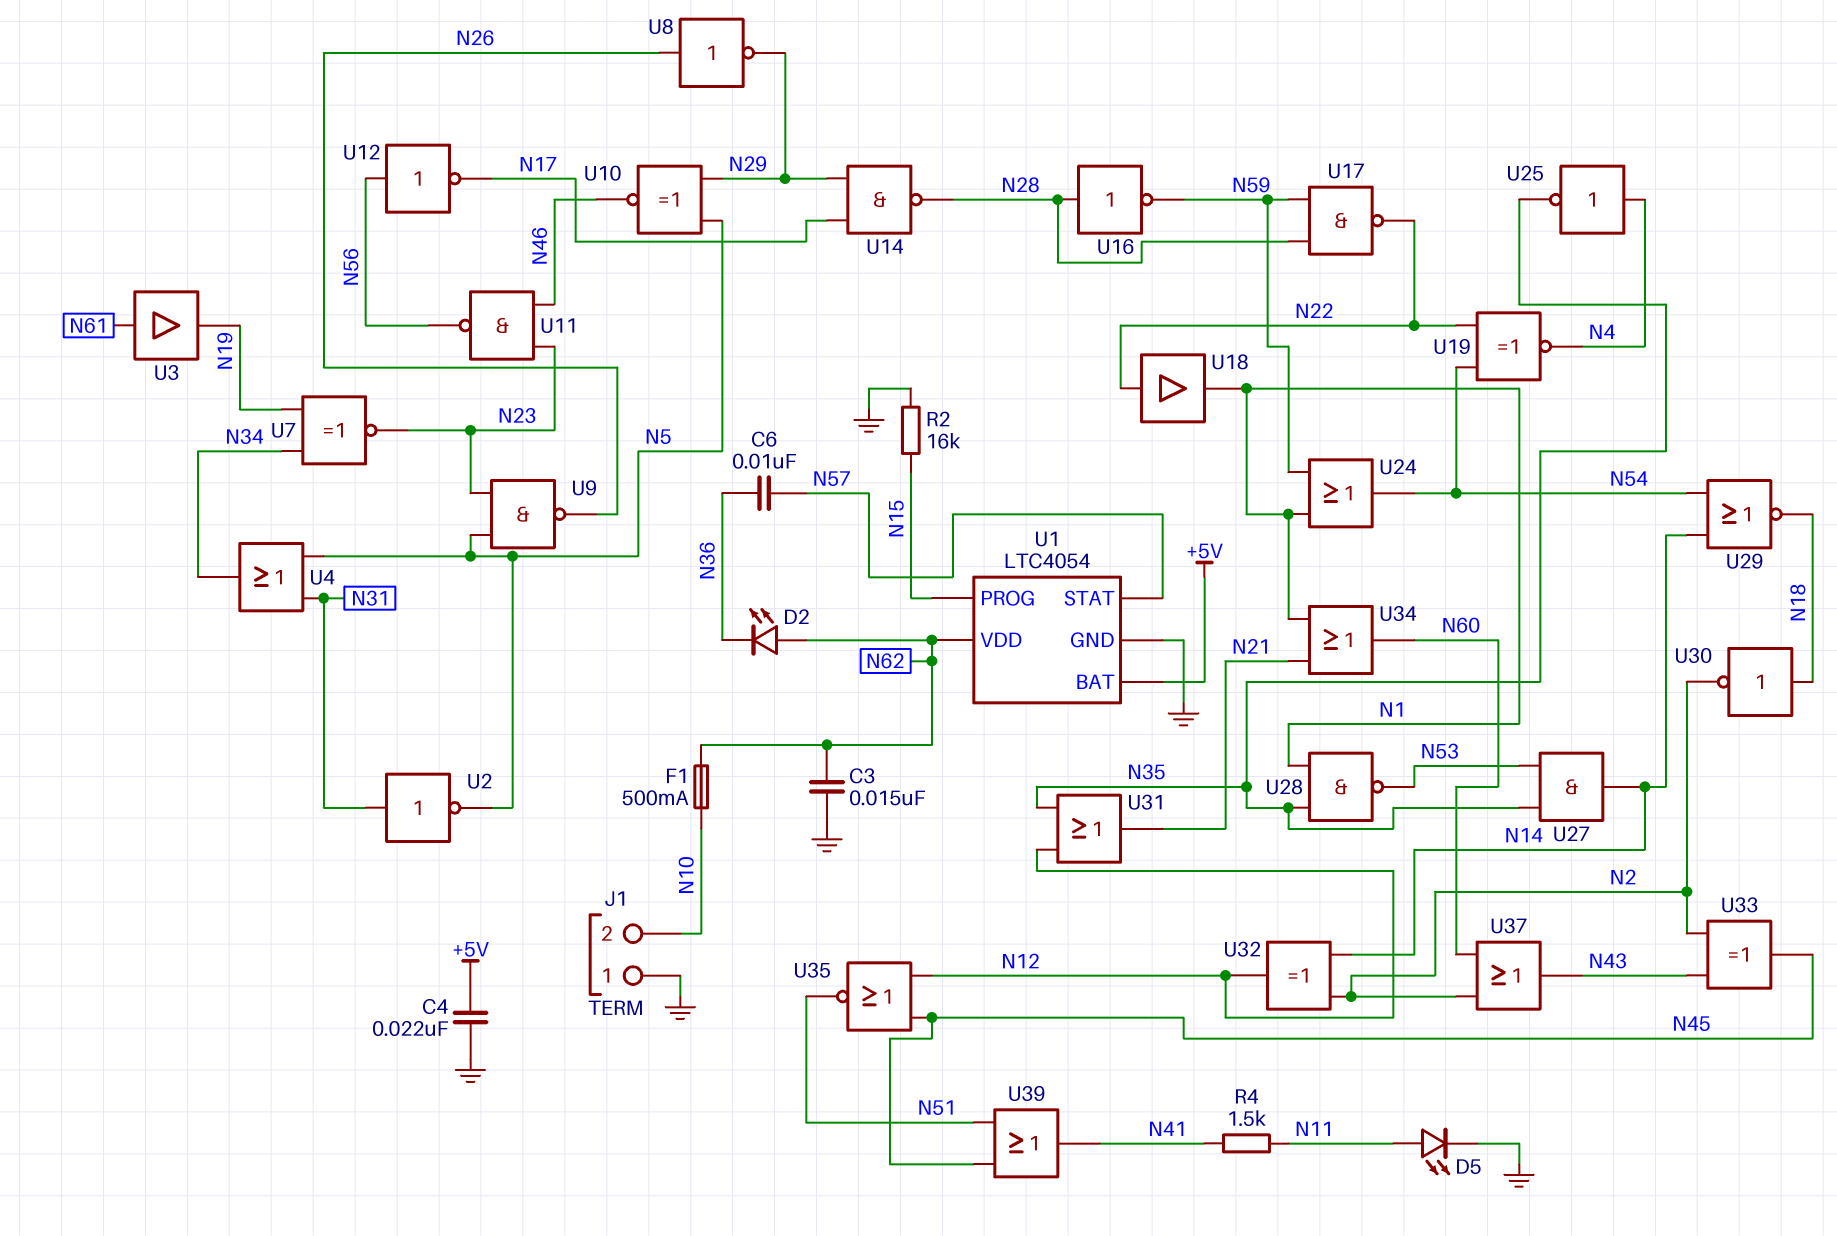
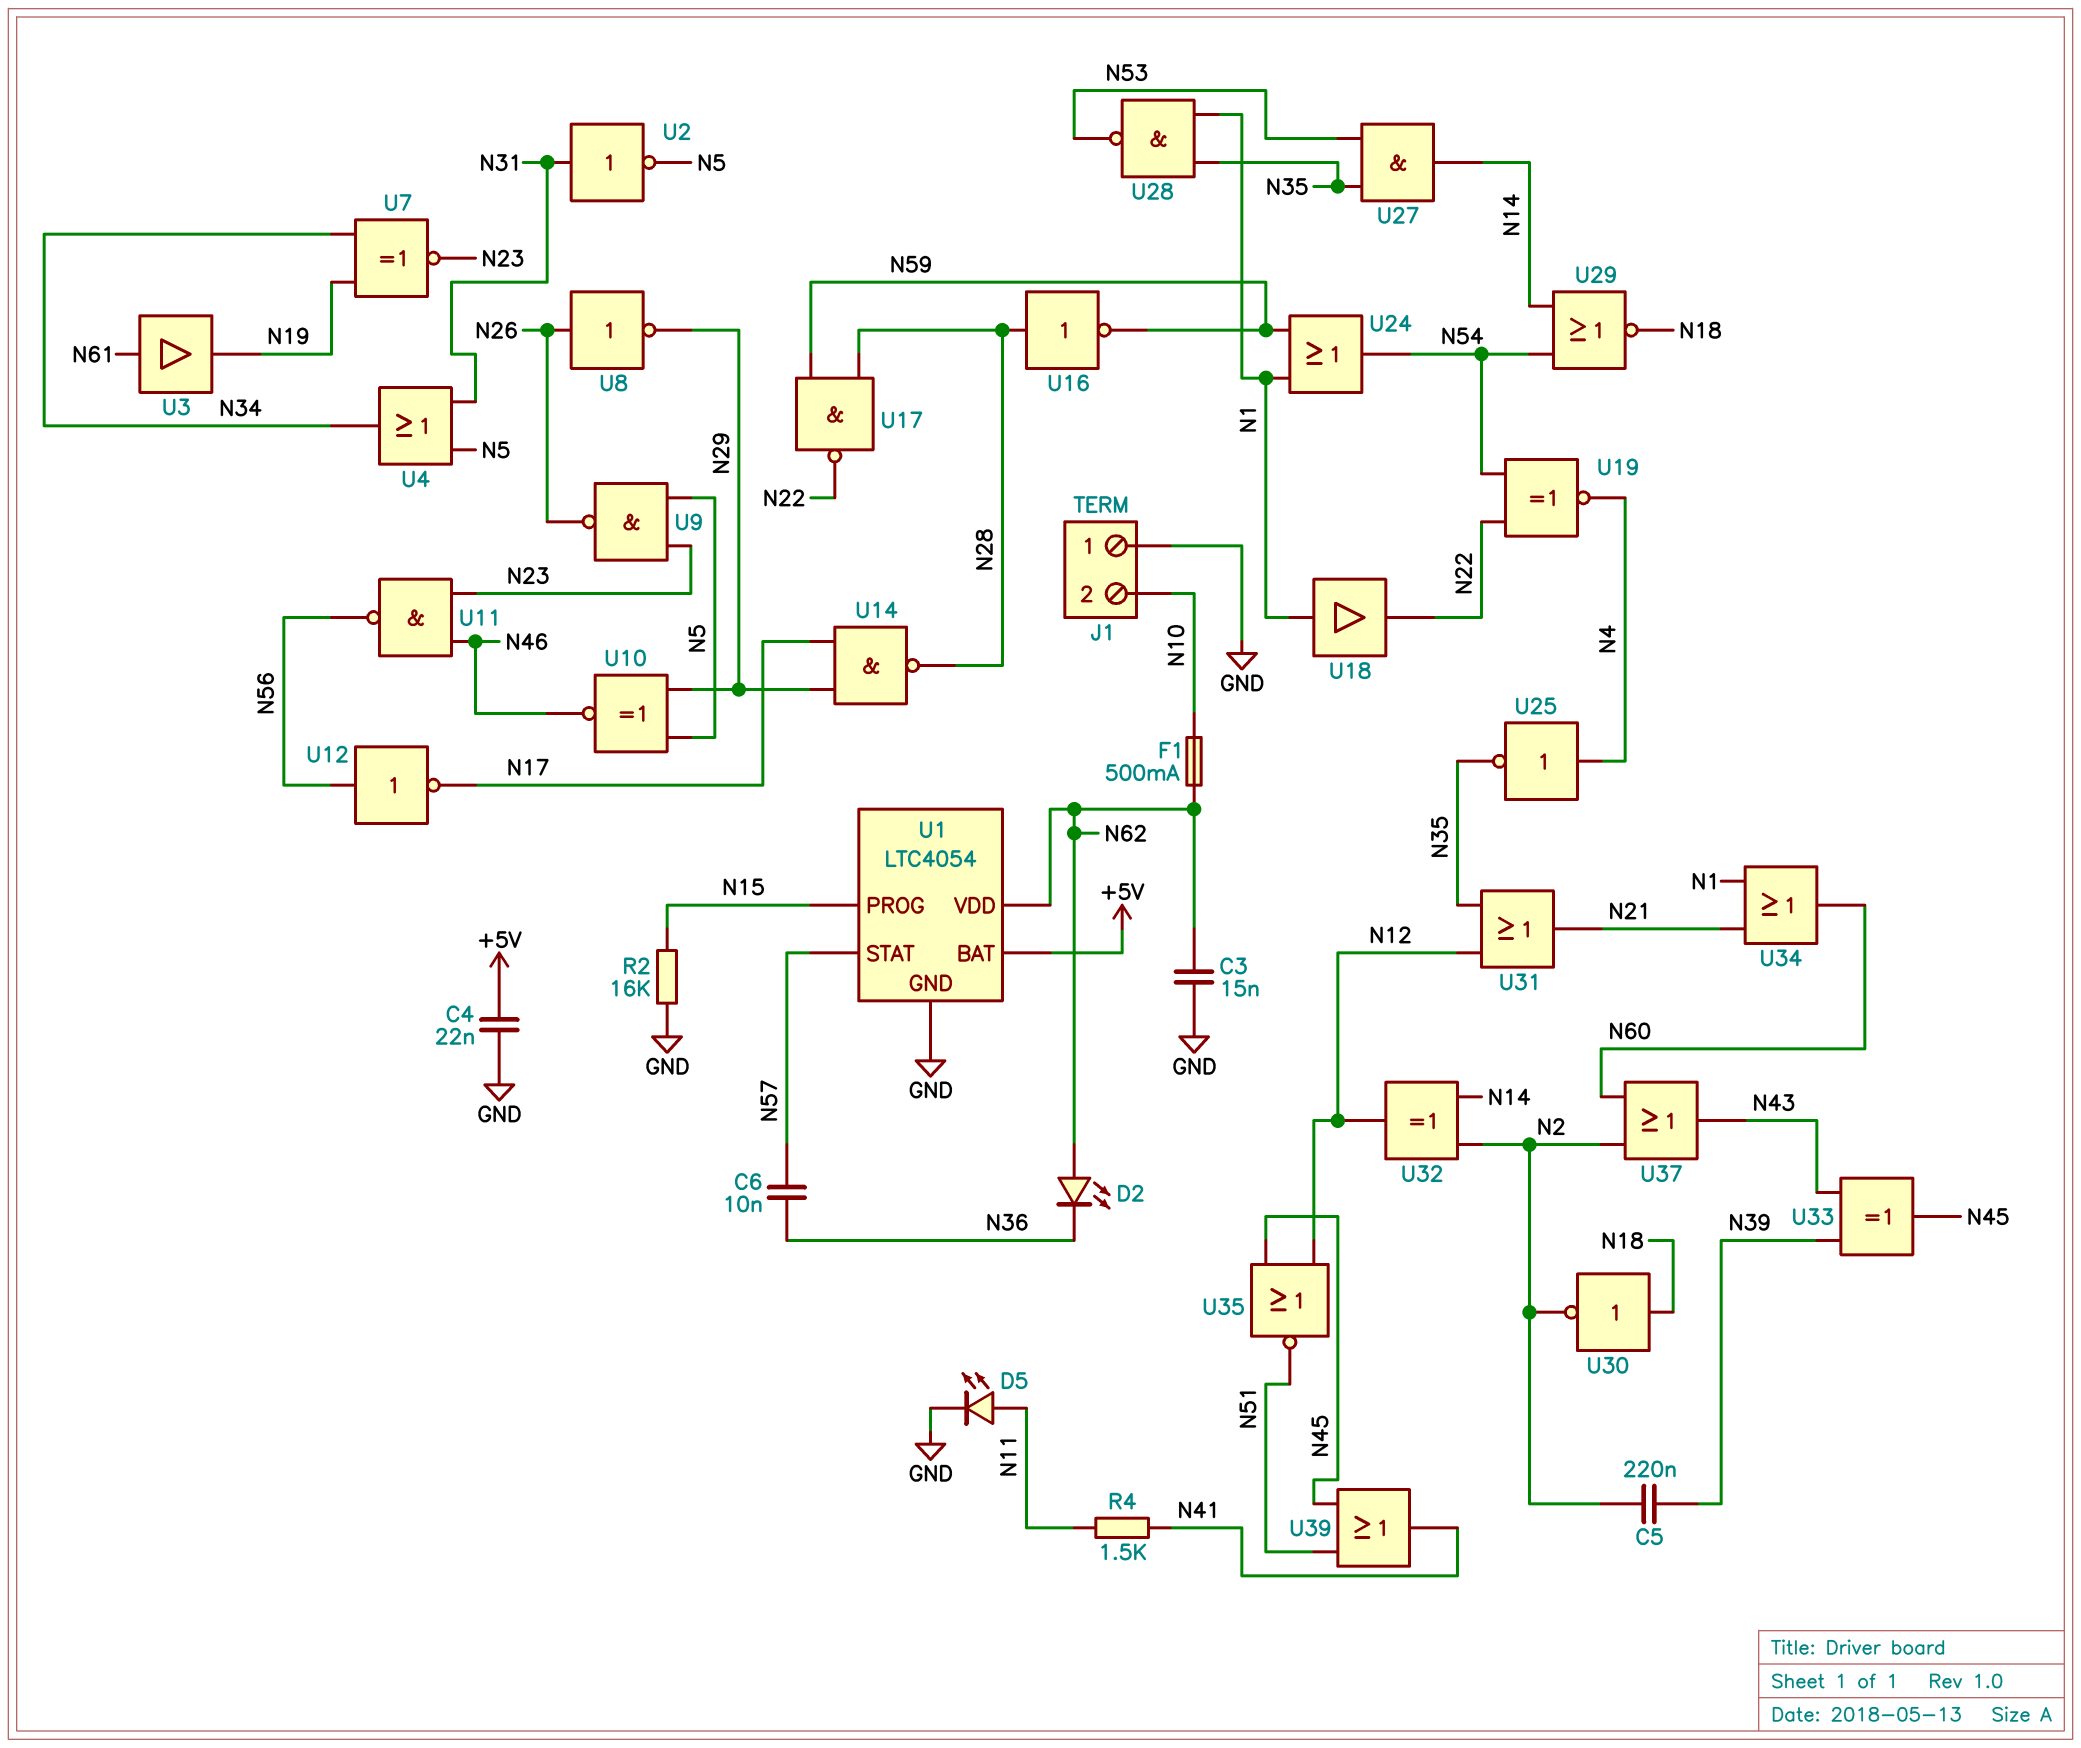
C5: none -> 220nF (N2, N39)
U18: buffer (in N22, out N1) -> buffer (in N1, out N22)
U33: XOR (in N2, in N43, out N45) -> XOR (in N39, in N43, out N45)

